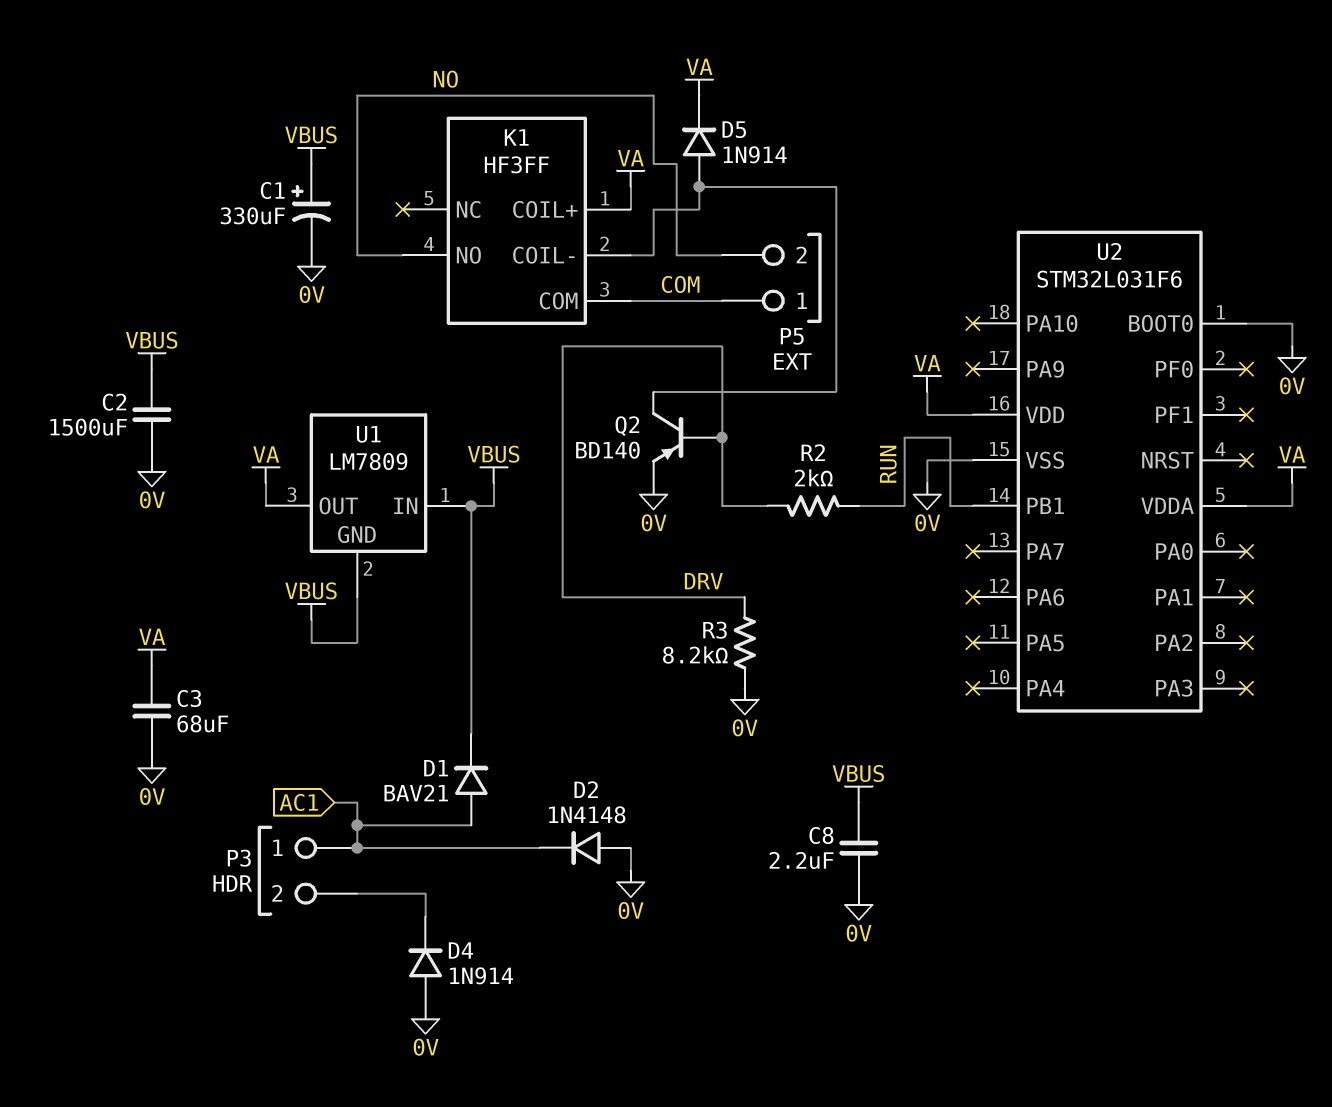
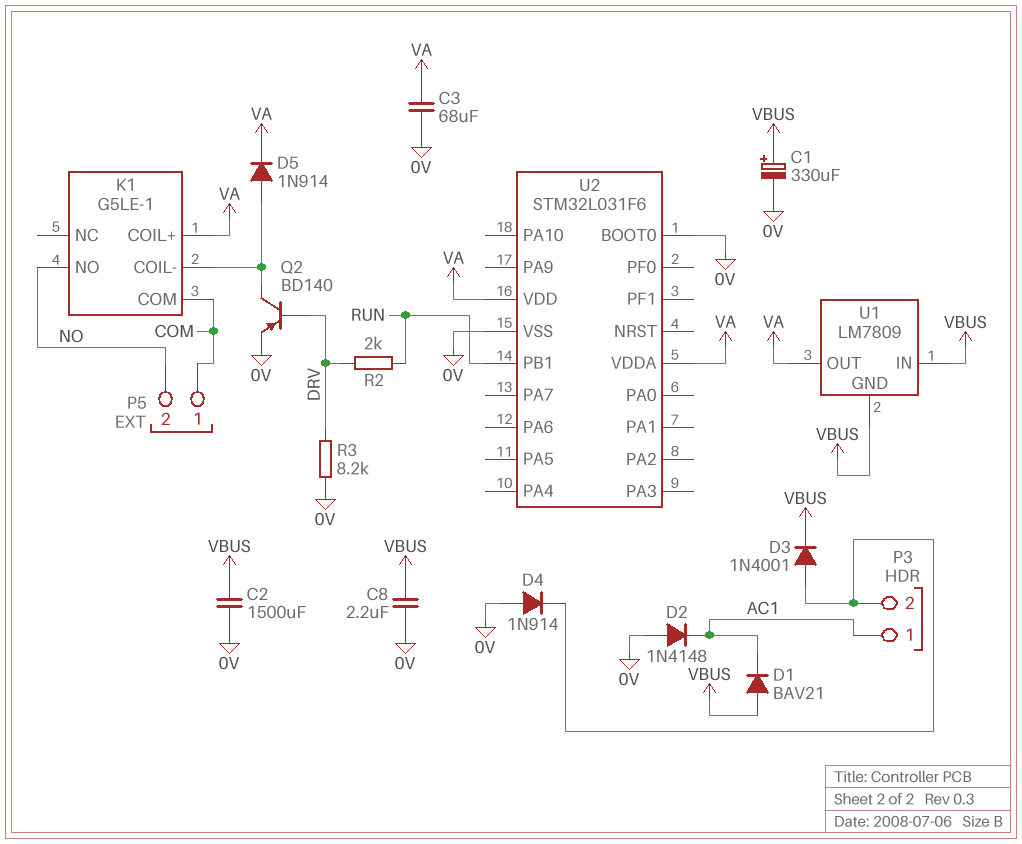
D1: diode BAV21 (A AC1, K VBUS) -> diode BAV21 (A VBUS, K AC1)
D3: none -> diode 1N4001 (A P3/2, K VBUS)
K1: HF3FF -> G5LE-1

